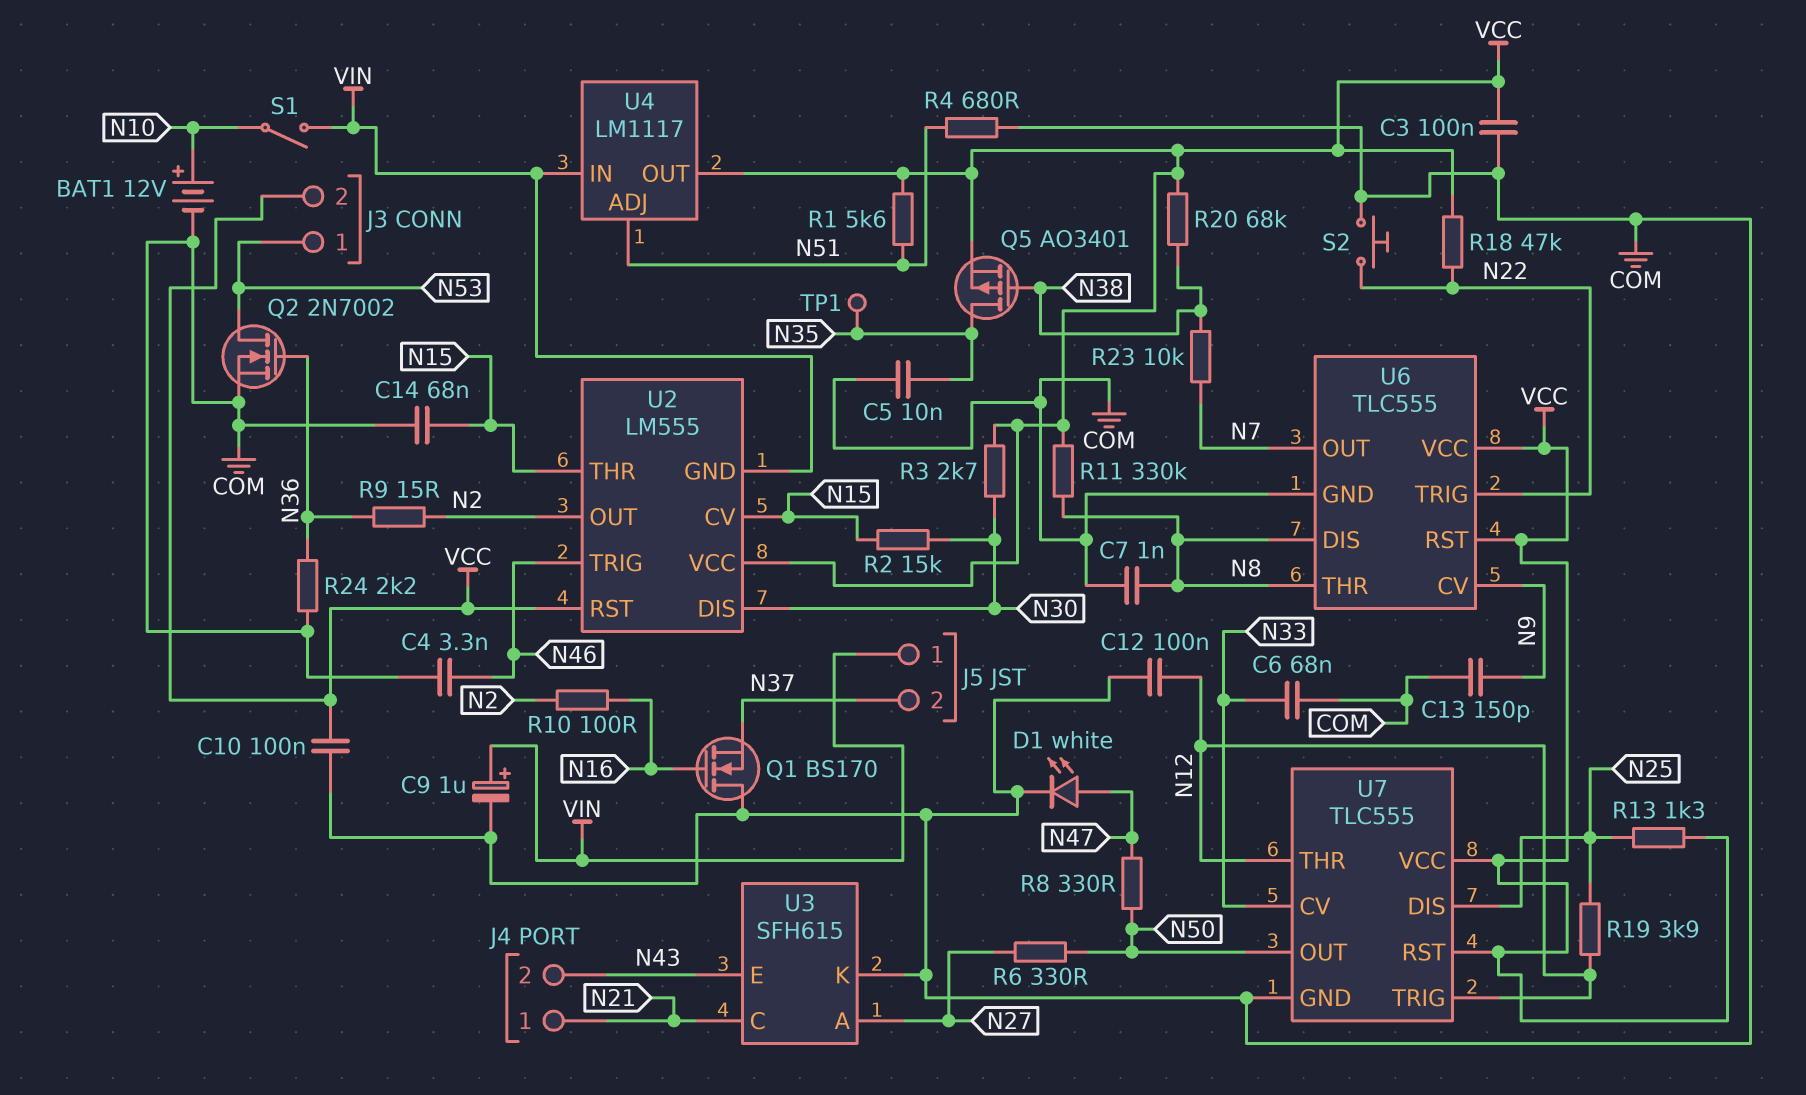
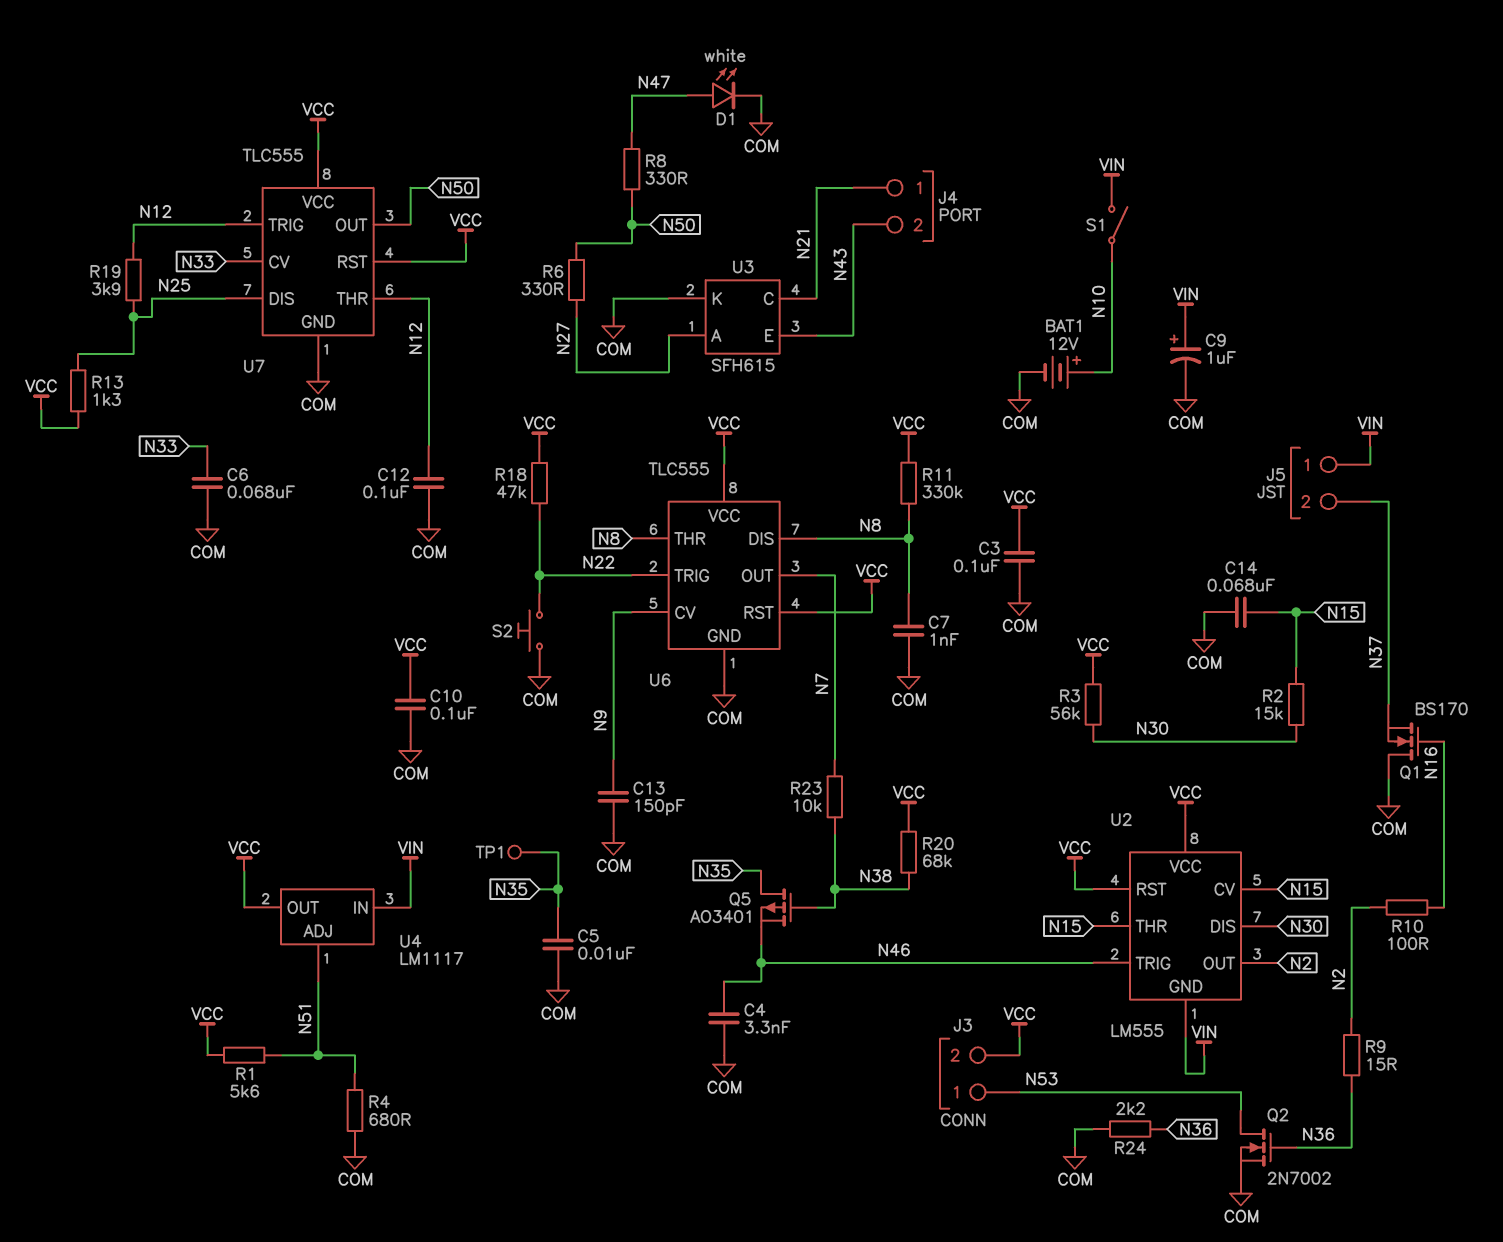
Q5: PMOS AO3401 (G N38, D N35, S VCC) -> PMOS AO3401 (G N38, D N35, S N46)
R3: 2.7k (N30, VCC) -> 56k (N30, VCC)

